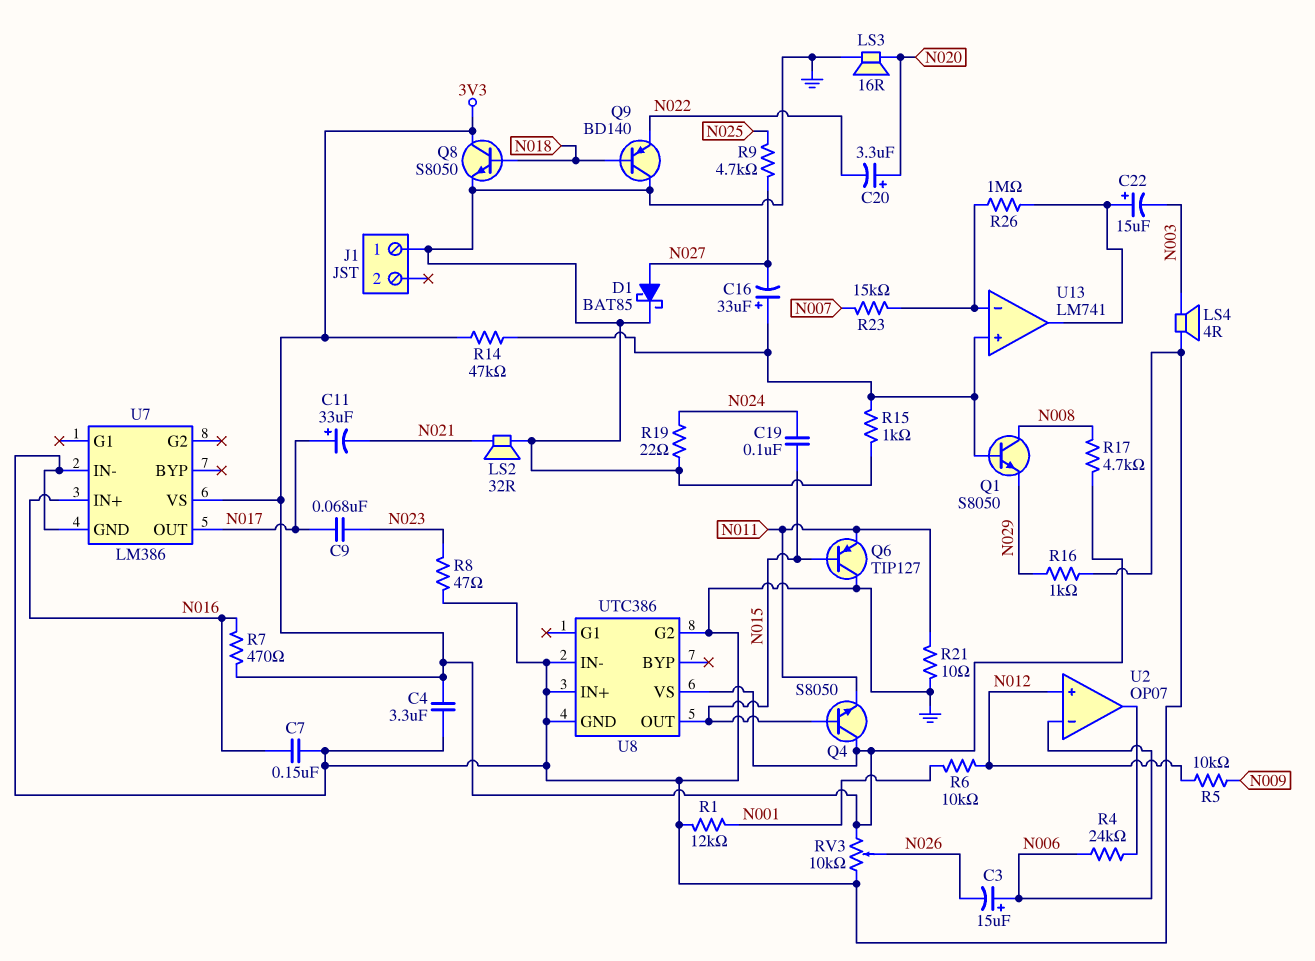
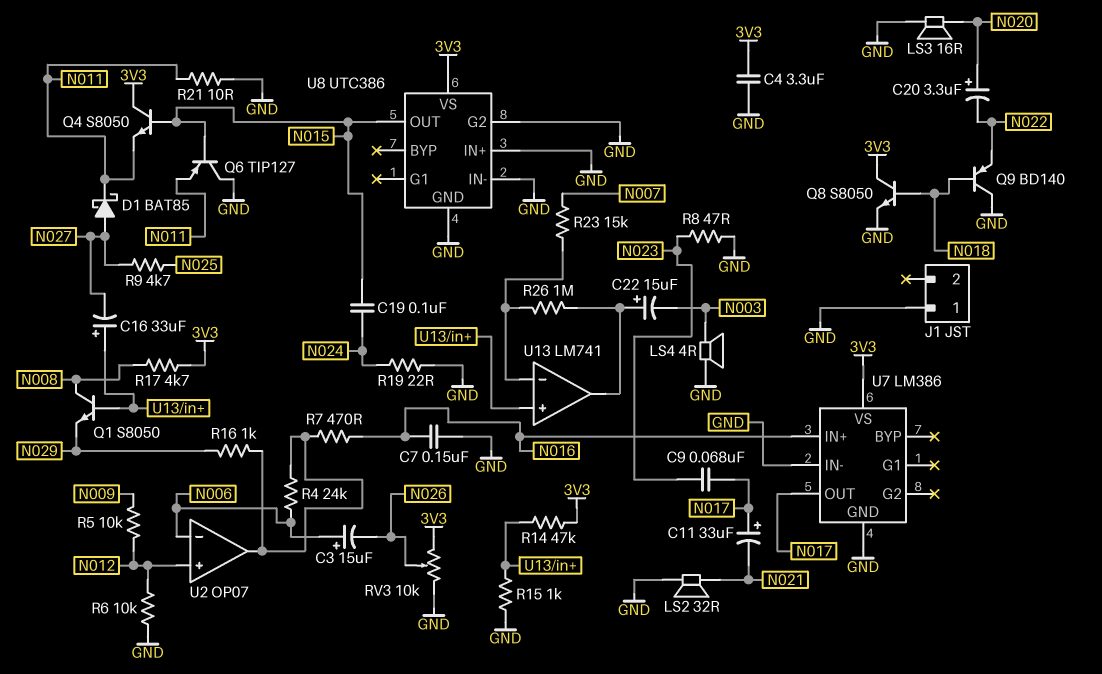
D1: schottky BAT85 (A N027, K GND) -> schottky BAT85 (A N027, K N011)
R1: 12k (GND, N001) -> none
R6: 10k (N001, N012) -> 10k (GND, N012)
R7: 470 (3V3, N016) -> 470 (N016, U2/out)
R16: 1k (GND, N029) -> 1k (N029, U2/out)

